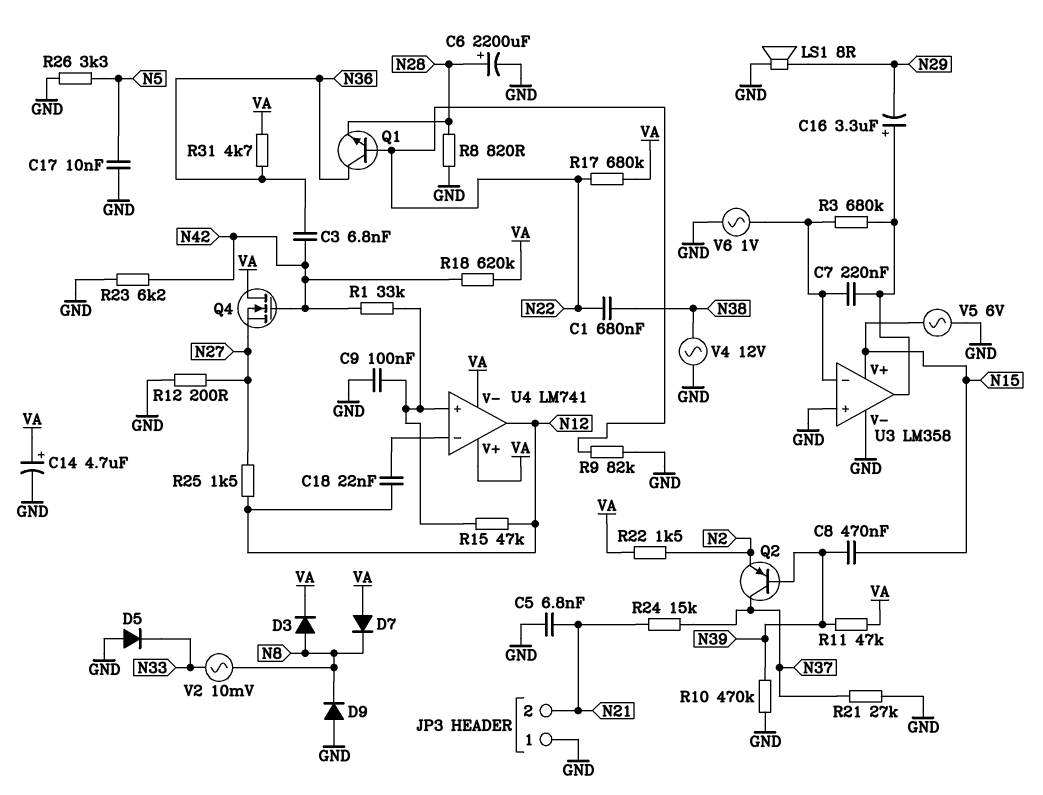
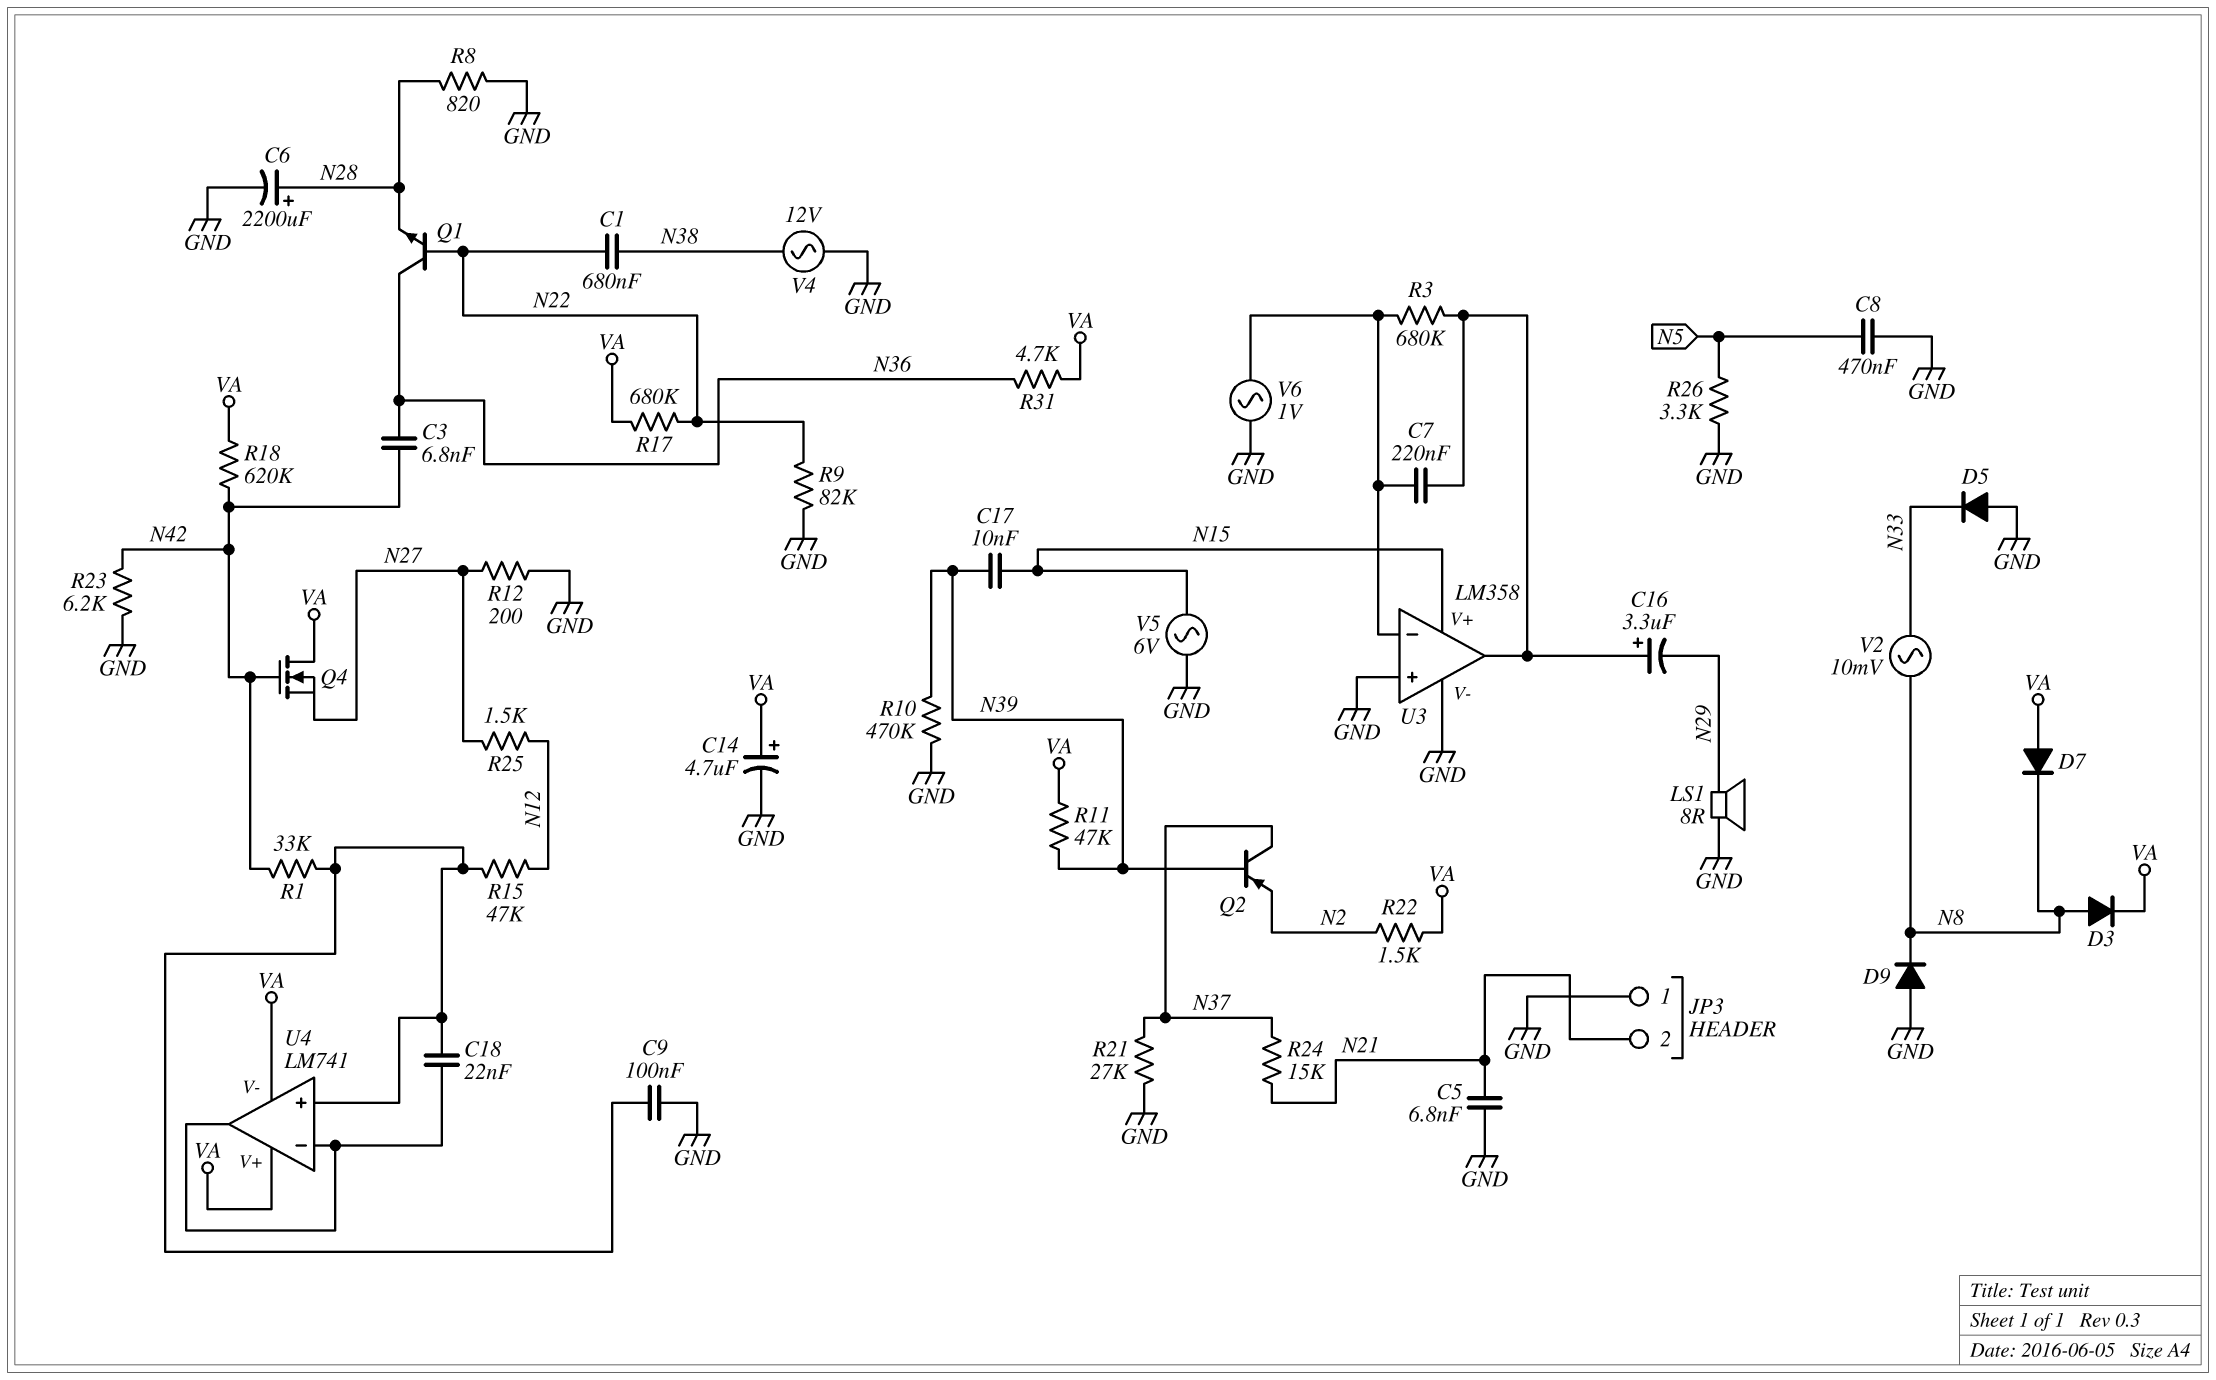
C8: 470nF (N15, N39) -> 470nF (GND, N5)
C17: 10nF (GND, N5) -> 10nF (N15, N39)
C18: 22nF (N12, U4/in-) -> 22nF (U4/in+, U4/in-)
U4 pin out: N12 -> U4/in-

